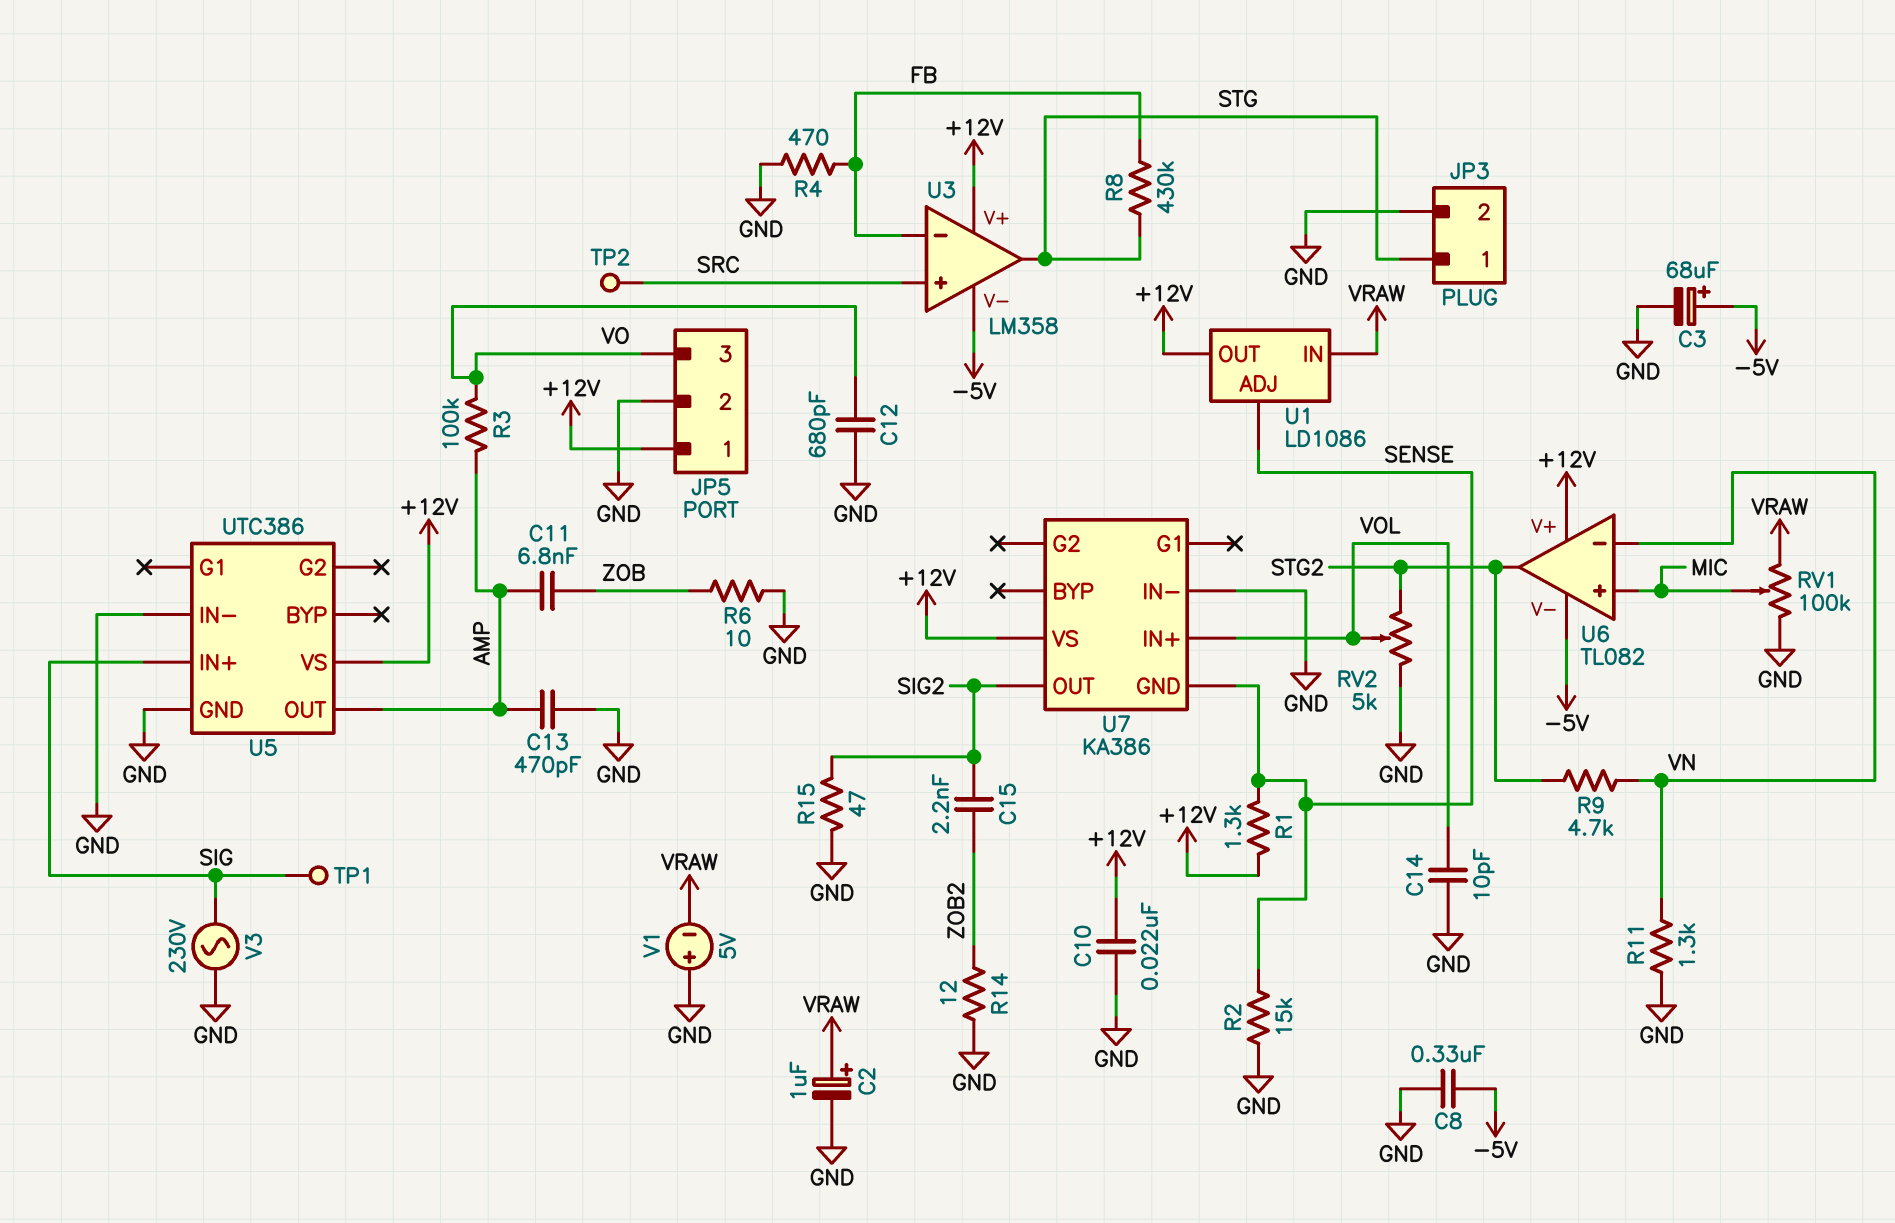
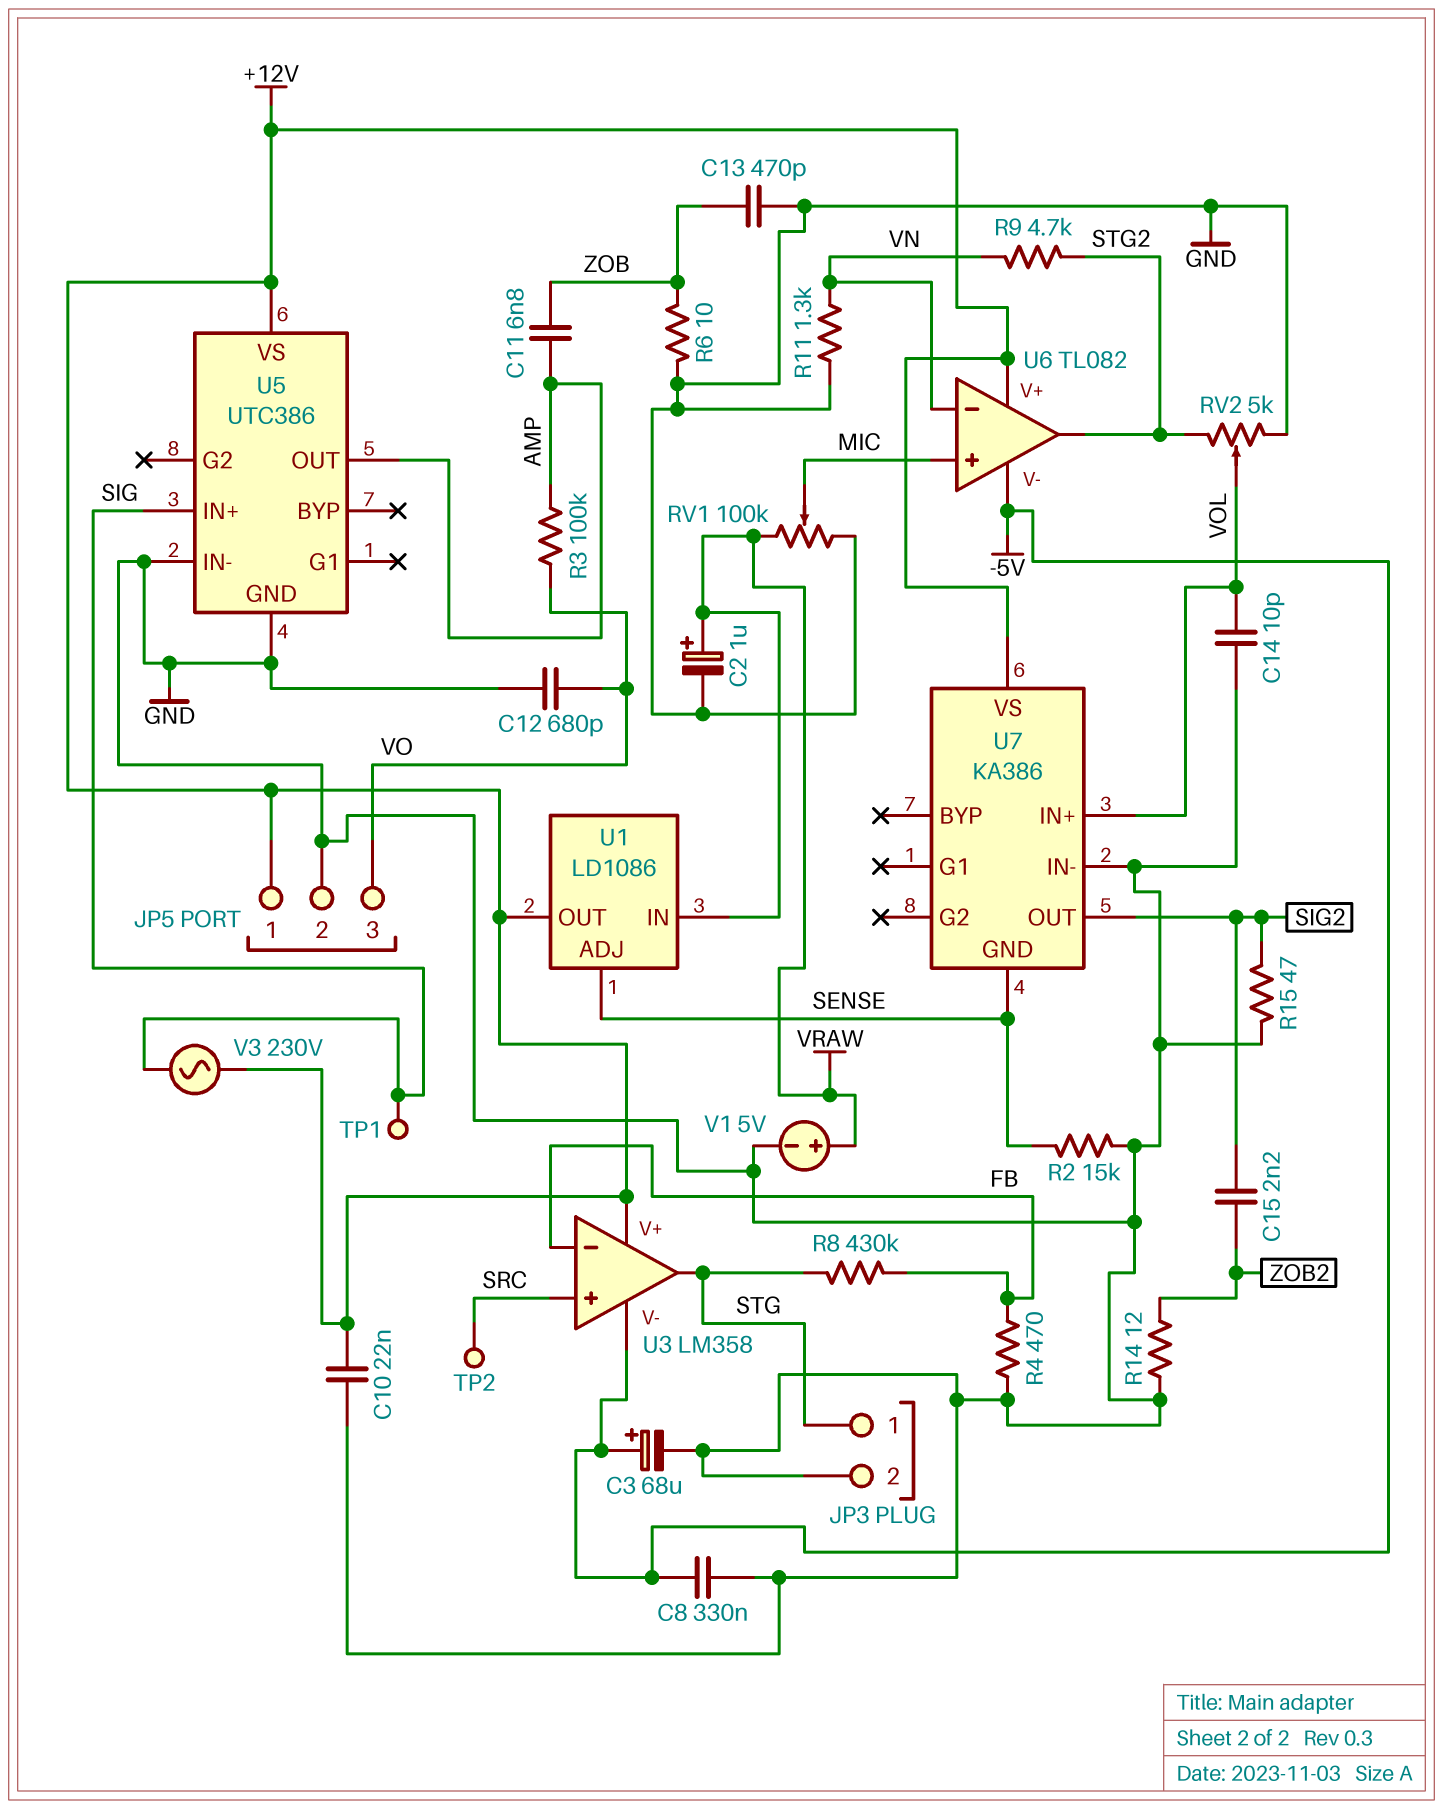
C13: 470pF (AMP, GND) -> 470pF (GND, ZOB)
R1: 1.3k (+12V, SENSE) -> none
V1: 5V (plus GND, minus VRAW) -> 5V (plus VRAW, minus GND)
V3: AC 230V (GND, SIG) -> AC 230V (+12V, SIG)

